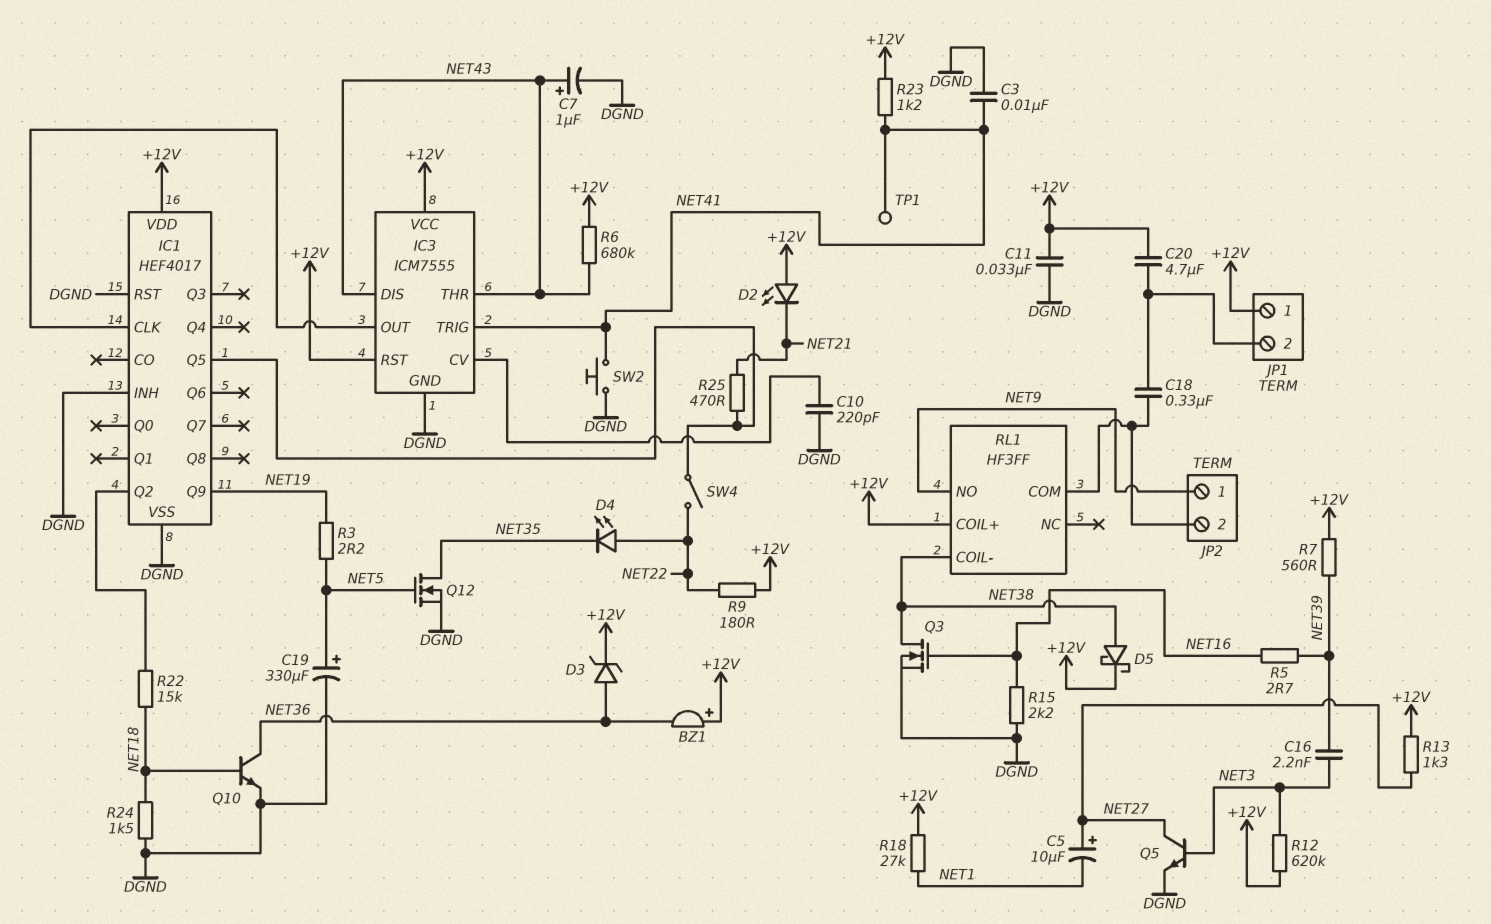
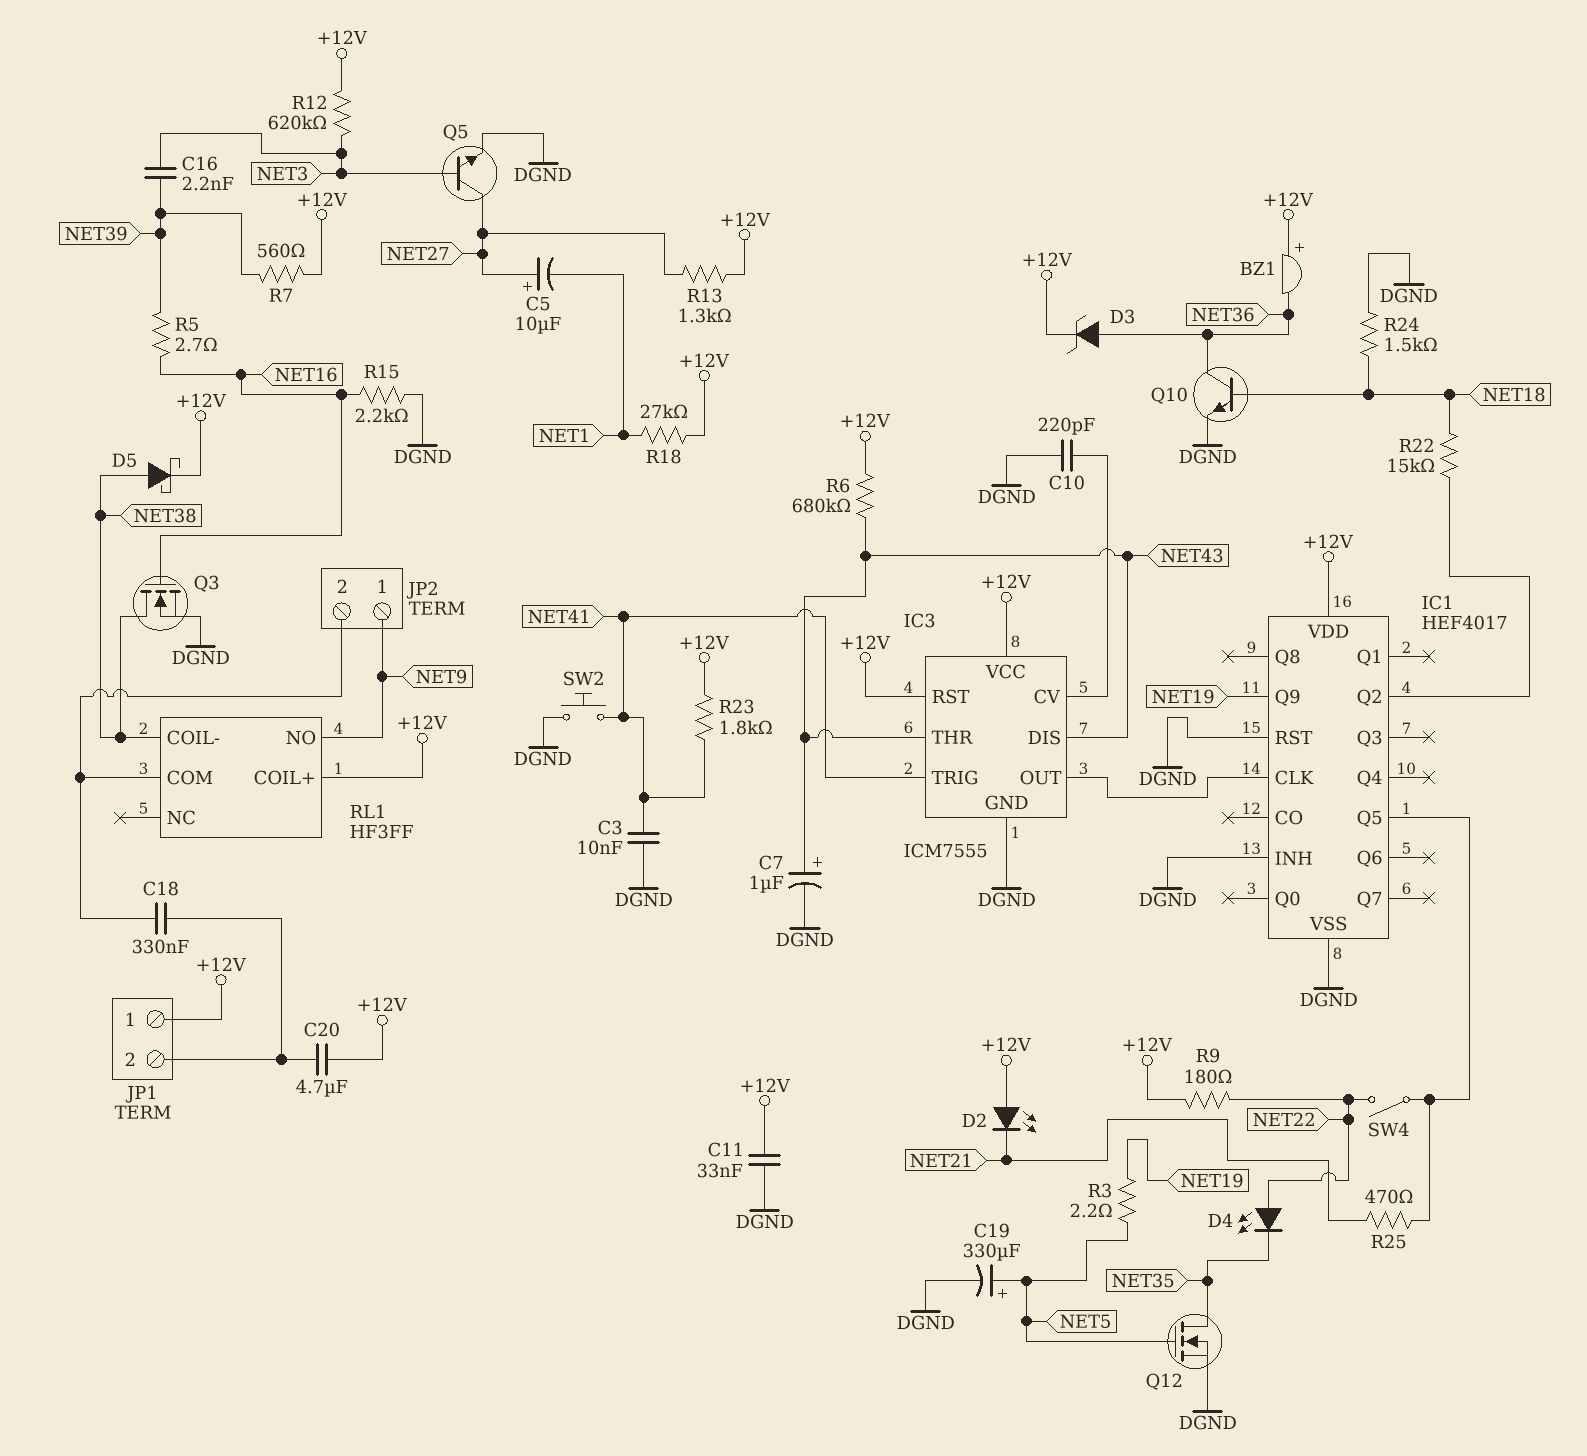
R23: 1.2k (+12V, NET41) -> 1.8k (+12V, NET41)
TP1: test point (NET41) -> none

